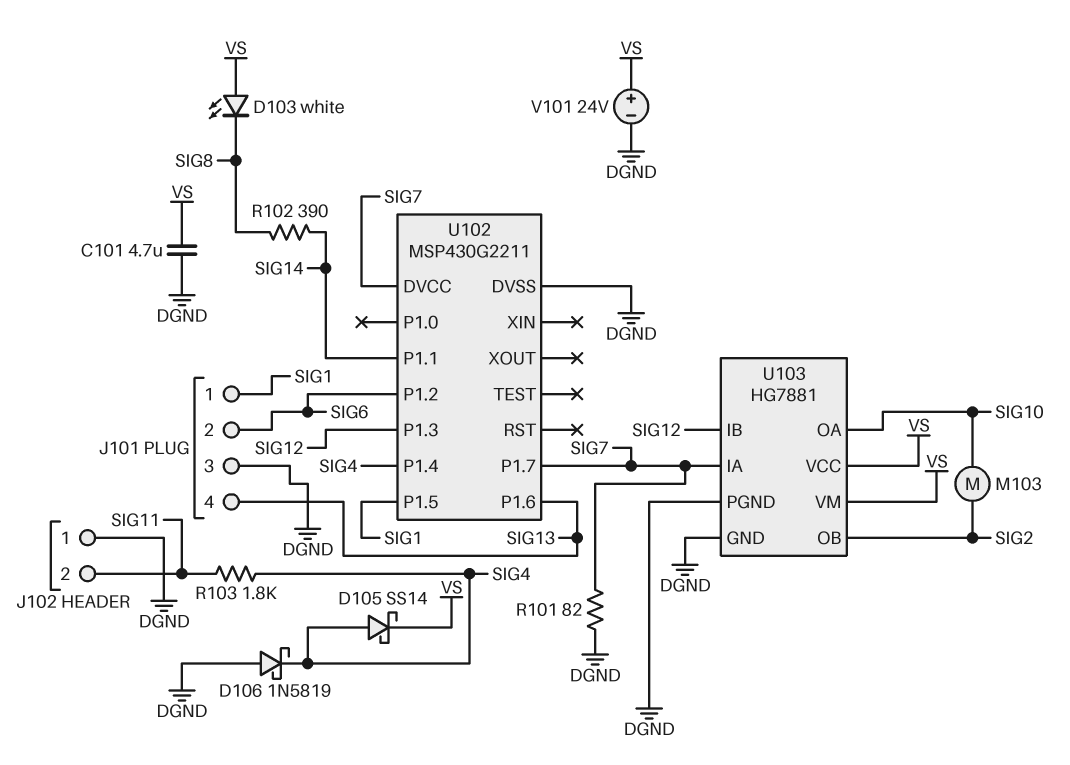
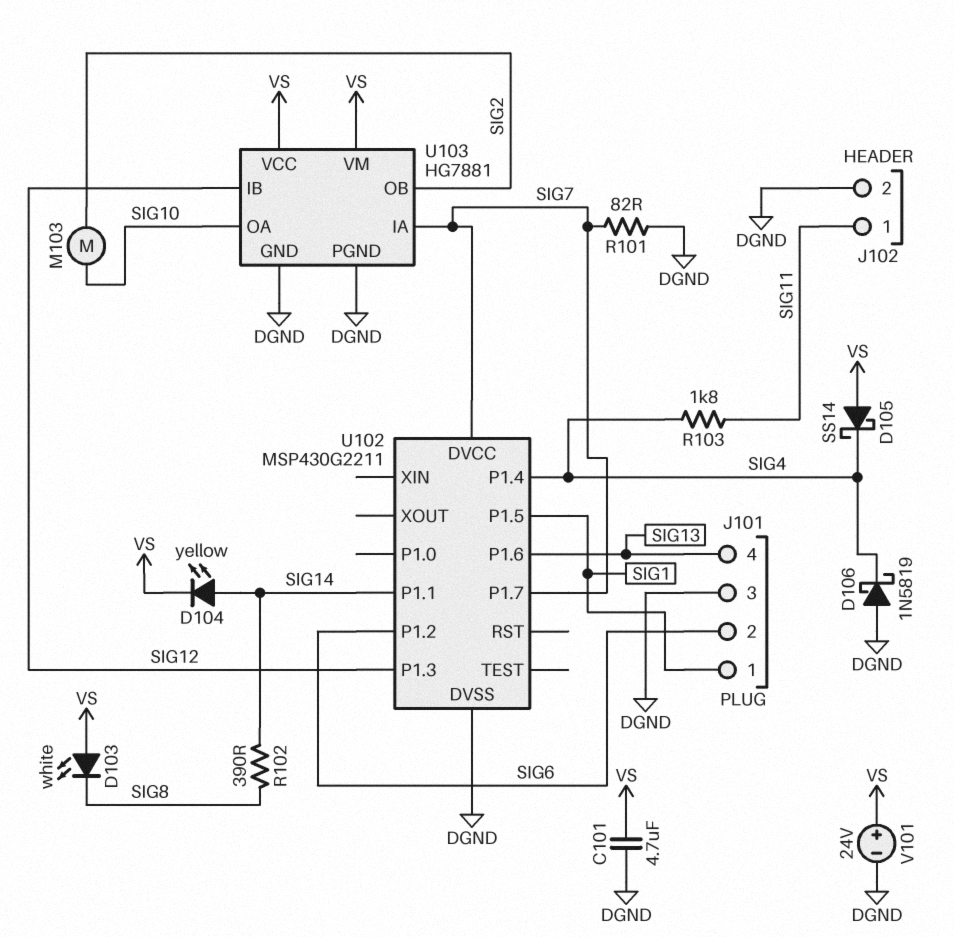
D104: none -> LED yellow (A SIG14, K VS)
D105: schottky SS14 (A SIG4, K VS) -> schottky SS14 (A VS, K SIG4)
J102 pin 1: DGND -> SIG11
J102 pin 2: SIG11 -> DGND

